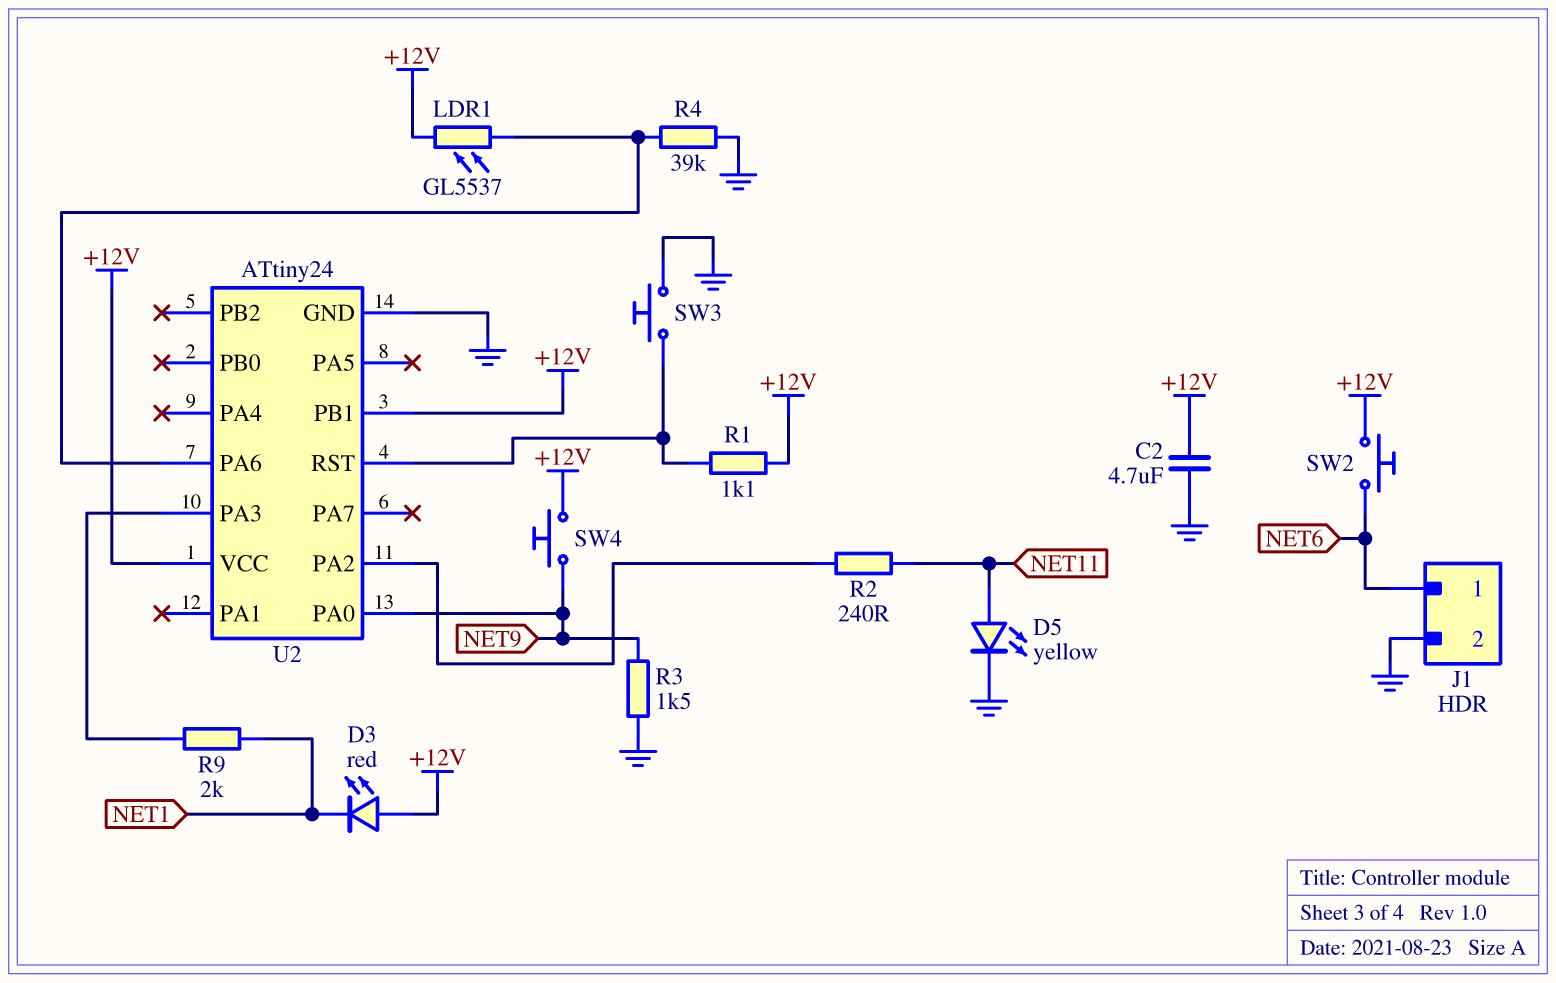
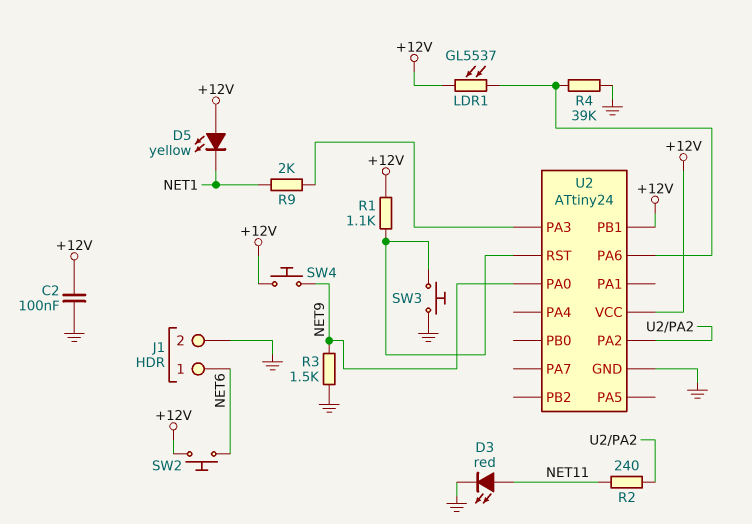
C2: 4.7uF (+12V, GND) -> 100nF (+12V, GND)
D3: LED red (A +12V, K NET1) -> LED red (A NET11, K GND)
D5: LED yellow (A NET11, K GND) -> LED yellow (A +12V, K NET1)

